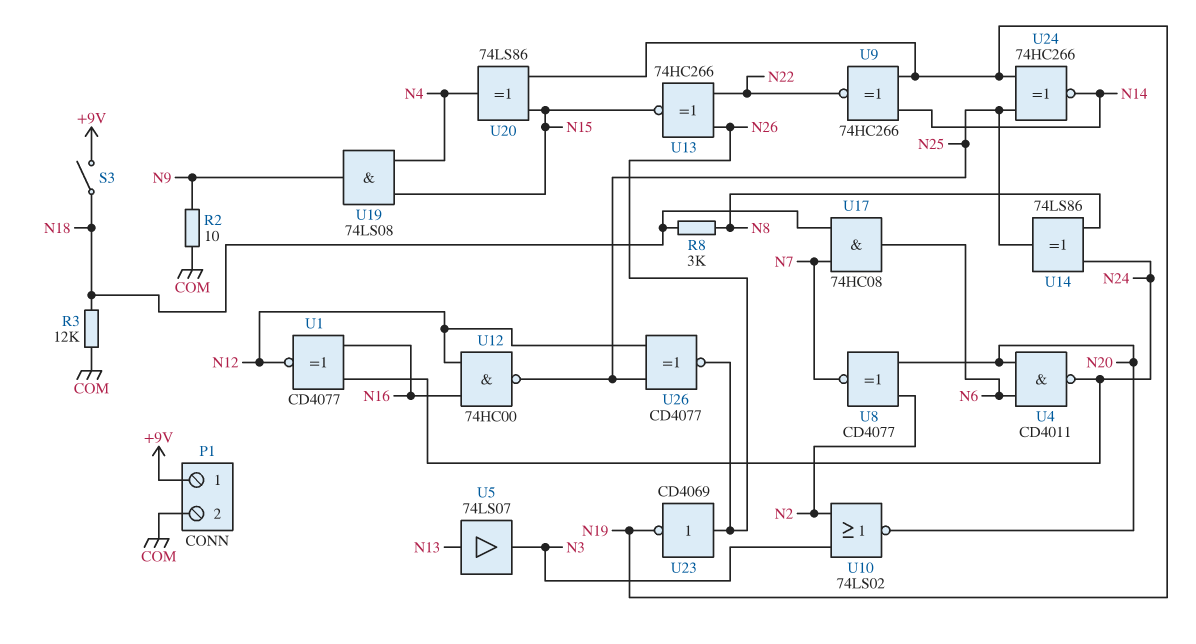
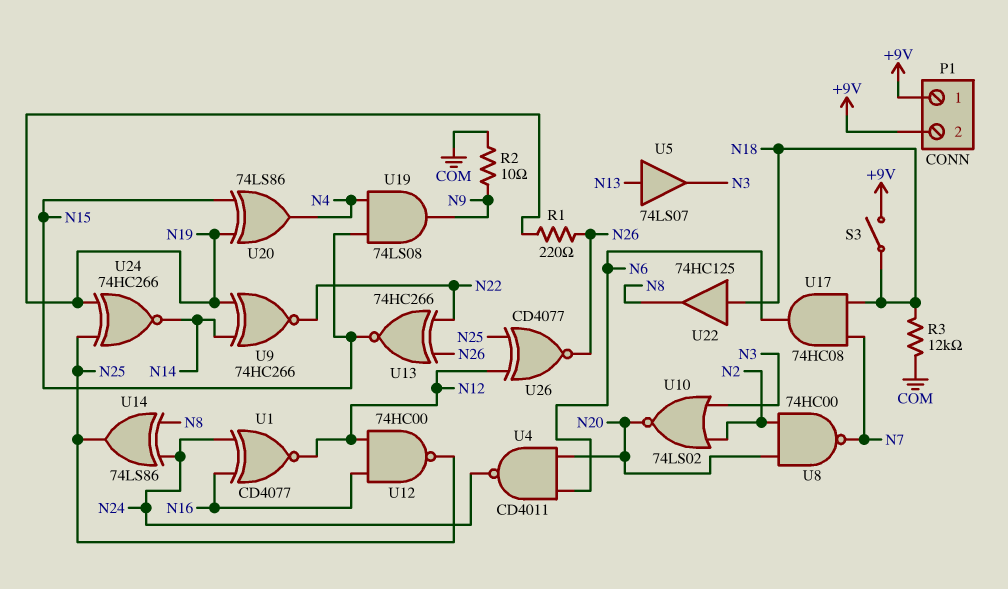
P1 pin 2: COM -> +9V
R1: none -> 220 (N19, N26)
R8: 3k (N8, N18) -> none
U8: XNOR CD4077 (in N2, in N20, out N7) -> NAND 74HC00 (in N2, in N20, out N7)
U22: none -> buffer 74HC125 (in N18, out N8)
U23: NOT CD4069 (in N26, out N19) -> none

